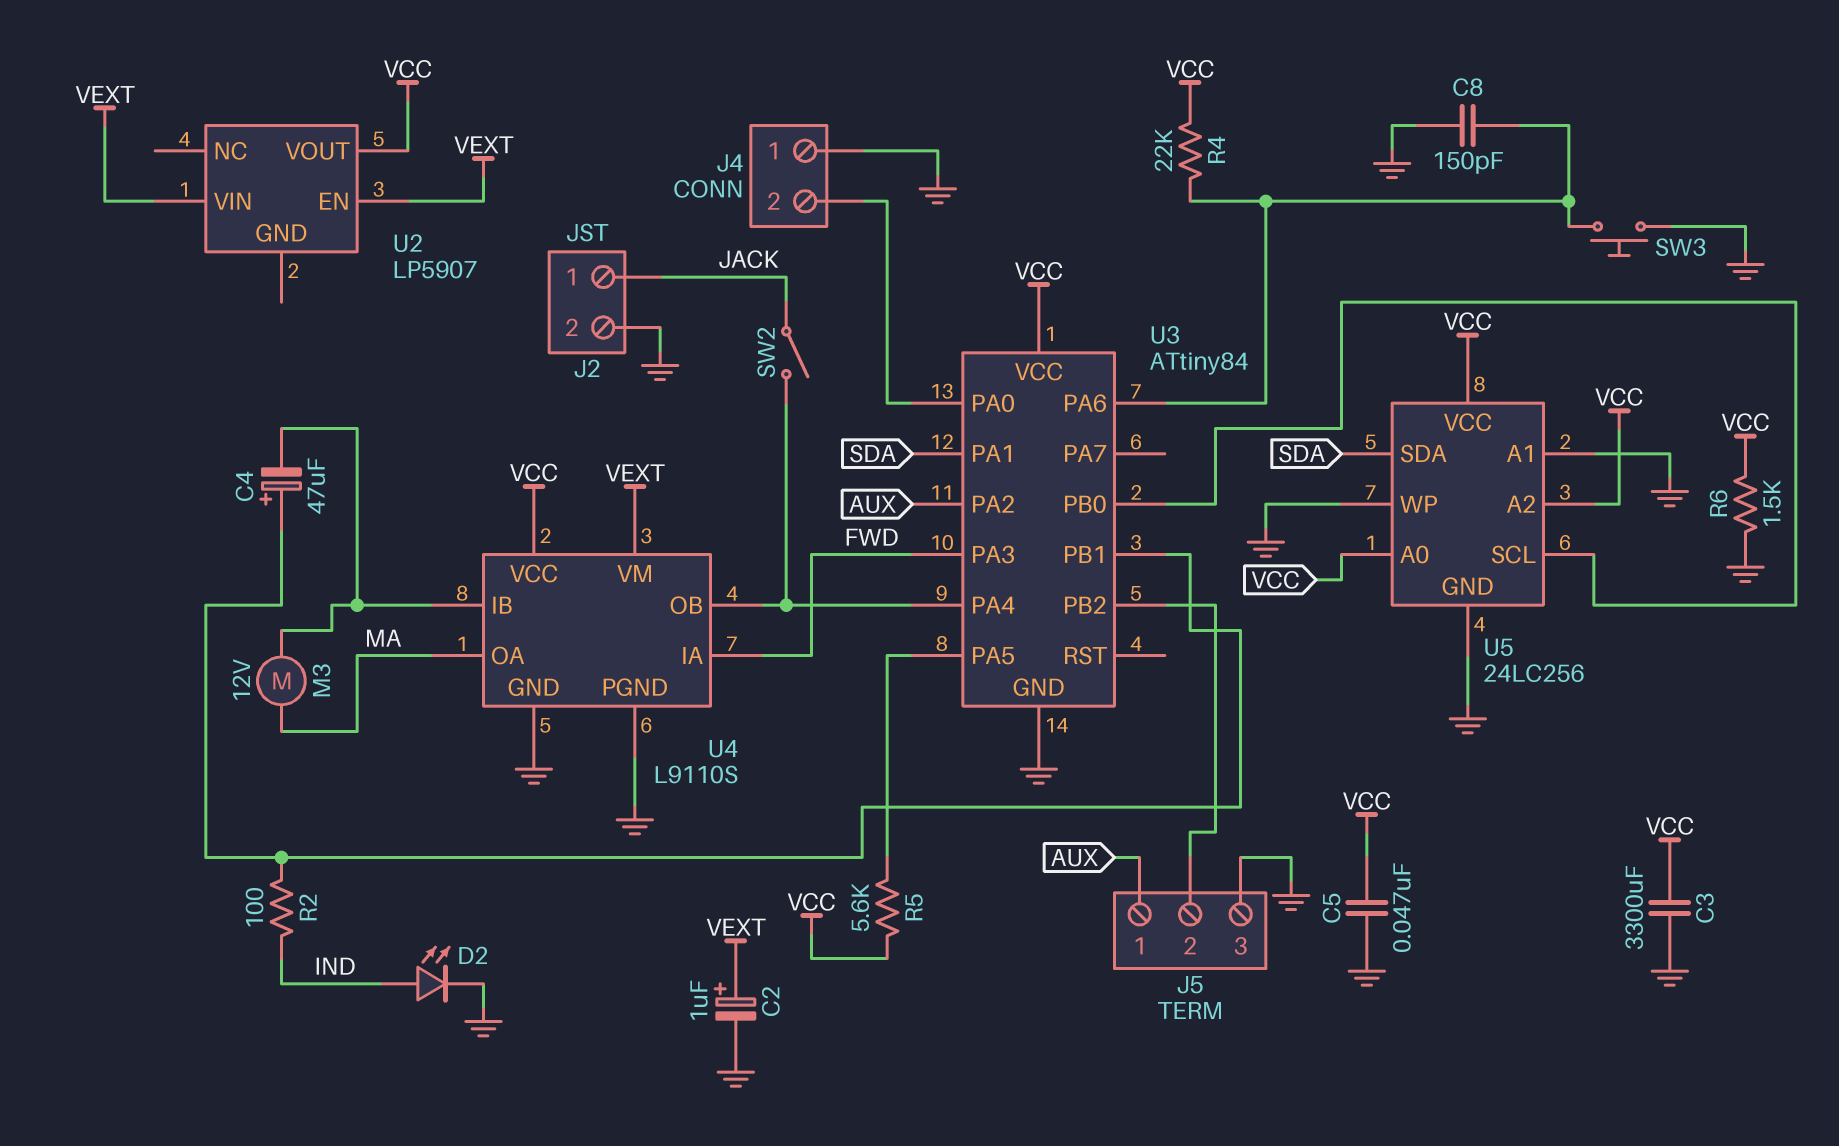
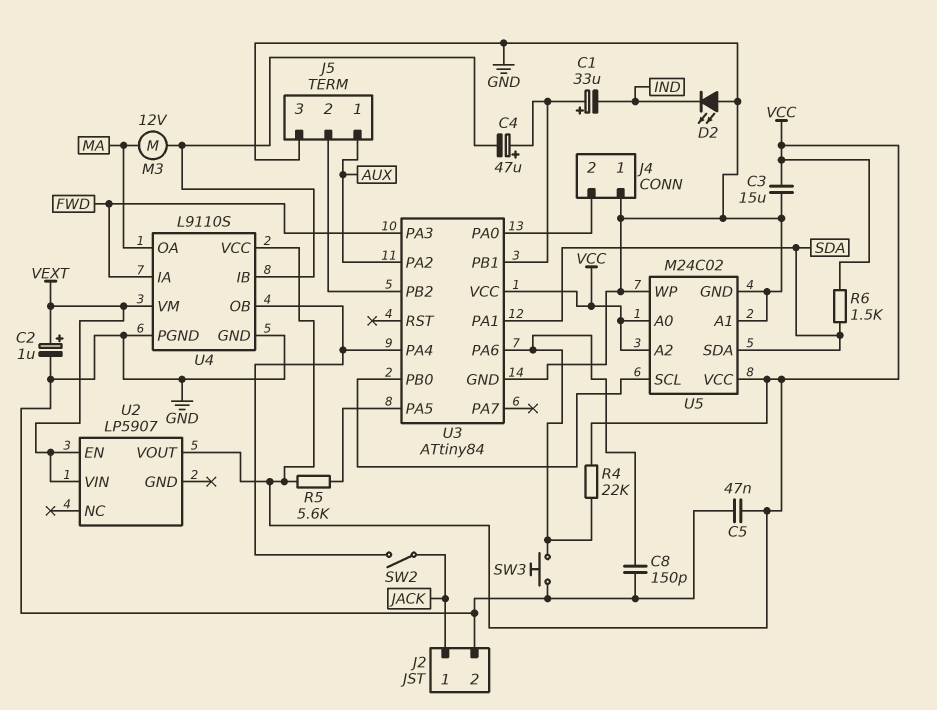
C1: none -> 33uF (plus U3/PB1, minus IND)
C3: 3300uF (GND, VCC) -> 15uF (GND, VCC)
D2: LED (A IND, K GND) -> LED (A GND, K IND)
R2: 100 (IND, U3/PB1) -> none
R6: 1.5k (GND, VCC) -> 1.5k (SDA, VCC)
U5: 24LC256 -> M24C02

